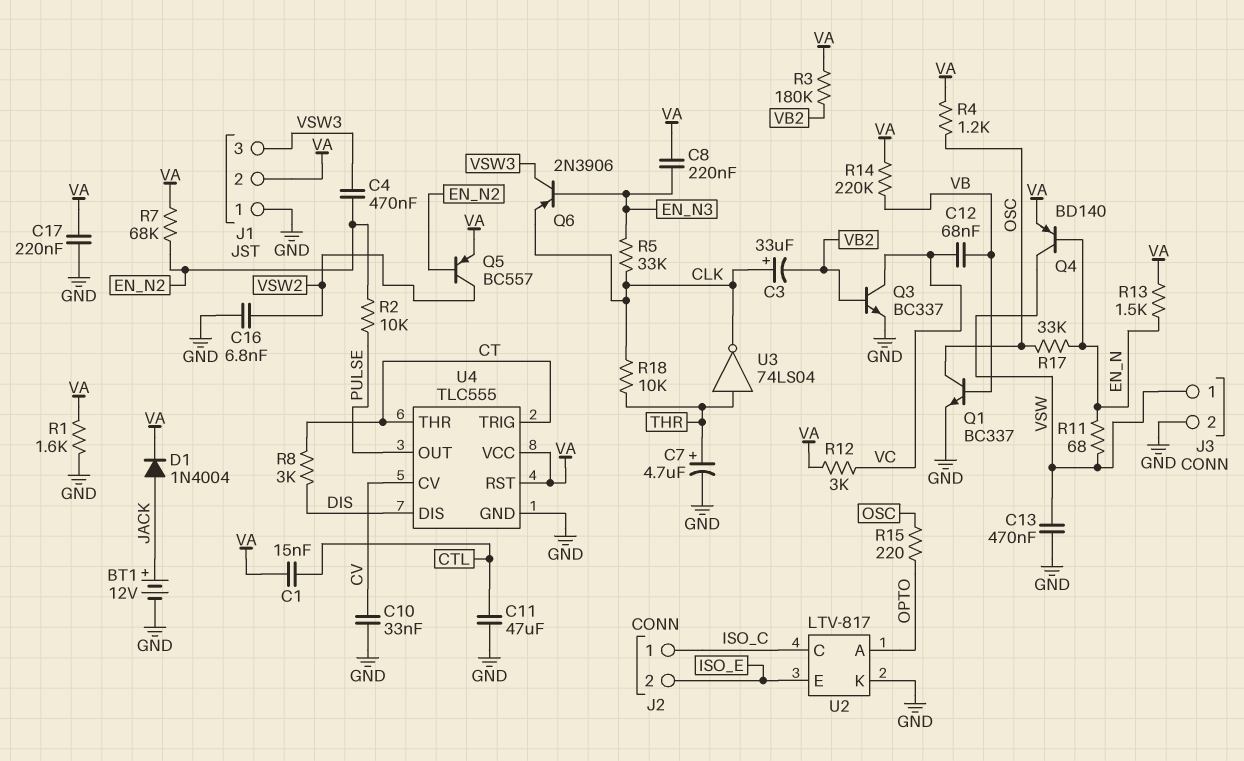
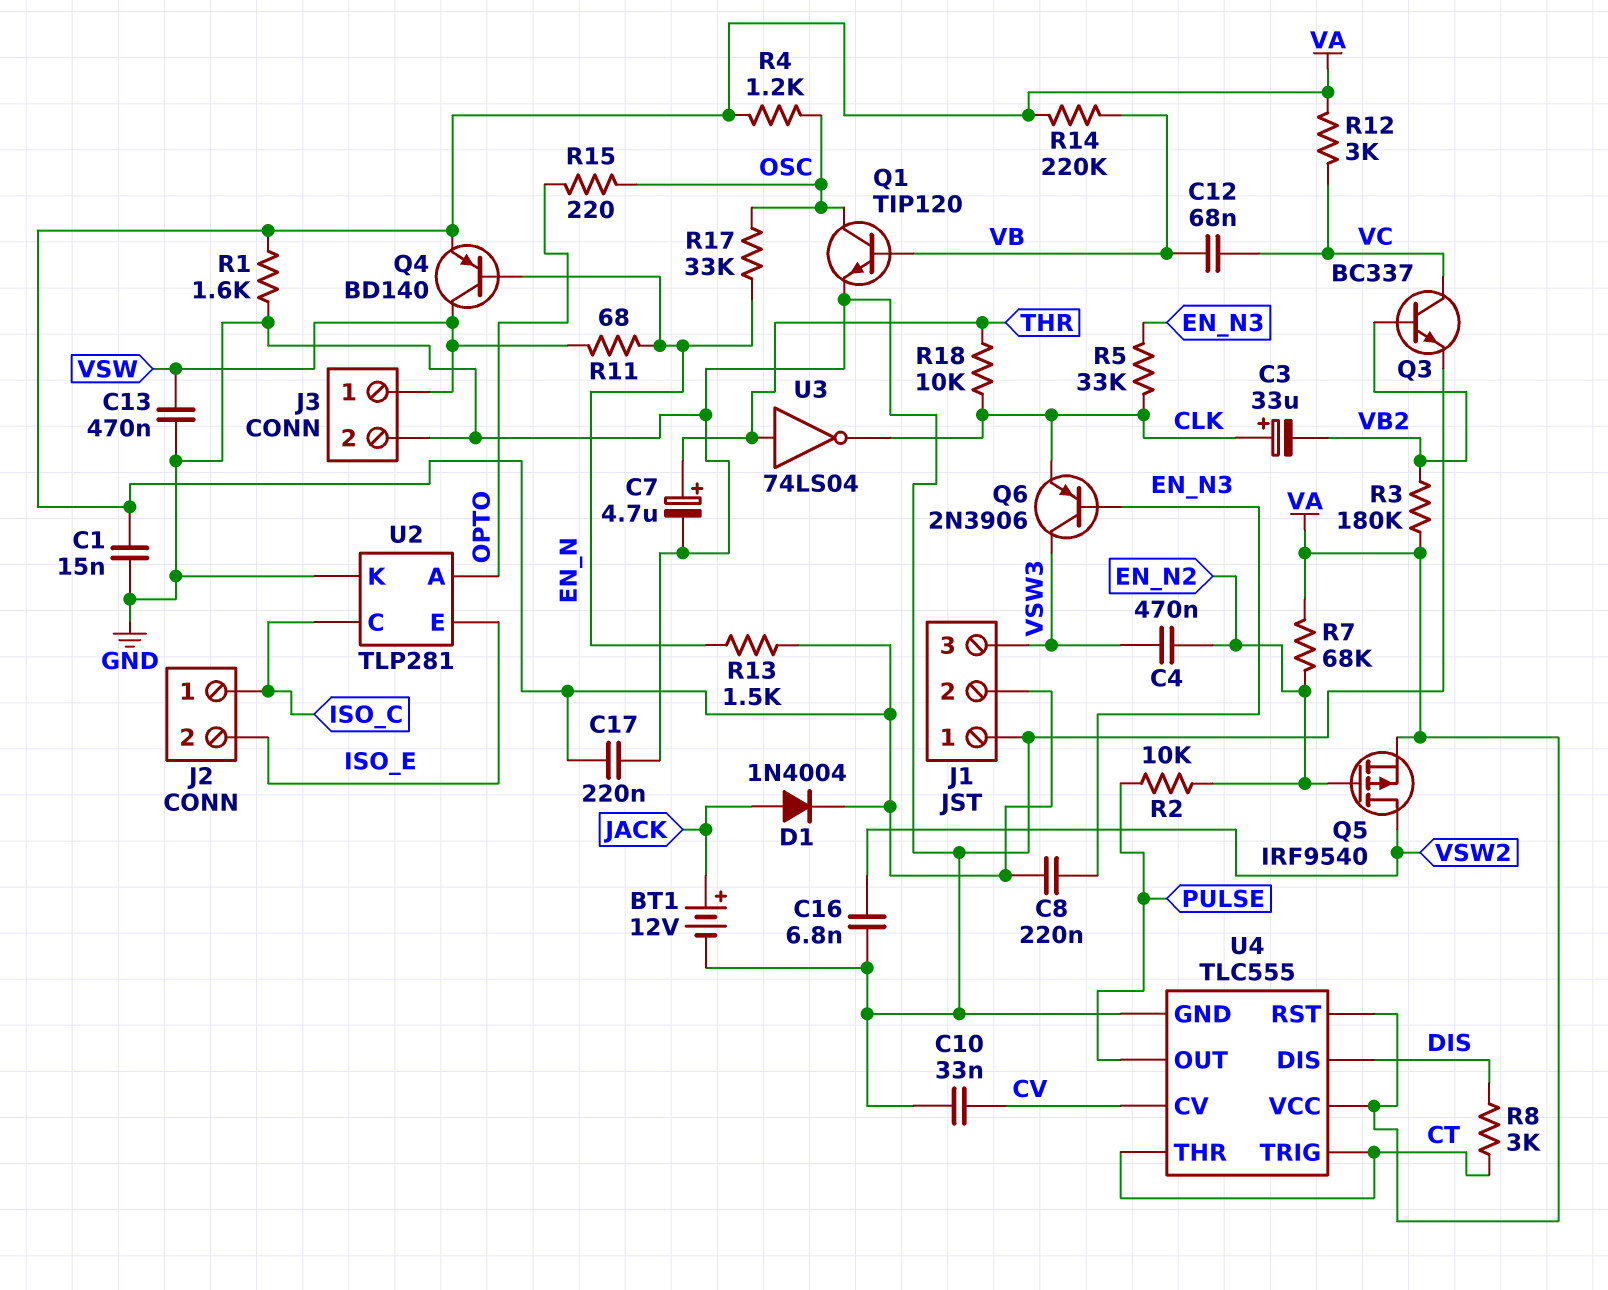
C1: 15nF (CTL, VA) -> 15nF (GND, VA)
C11: 47uF (CTL, GND) -> none
Q1: NPN BC337 (B VB, C OSC, E GND) -> NPN TIP120 (B VB, C OSC, E GND)
Q5: PNP BC557 (B EN_N2, C VSW2, E VA) -> PMOS IRF9540 (G EN_N2, D VSW2, S VA)
U2: LTV-817 -> TLP281

